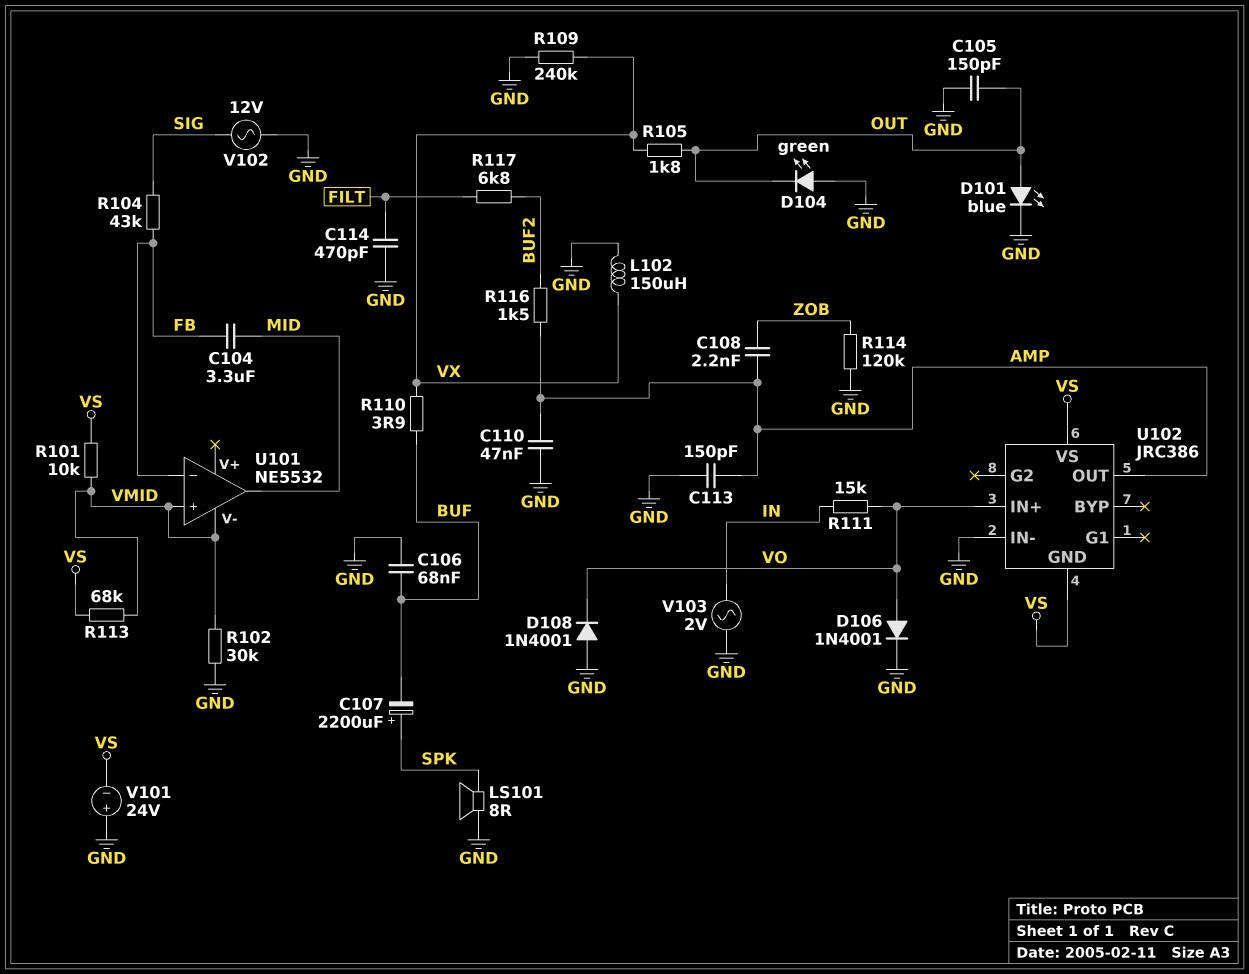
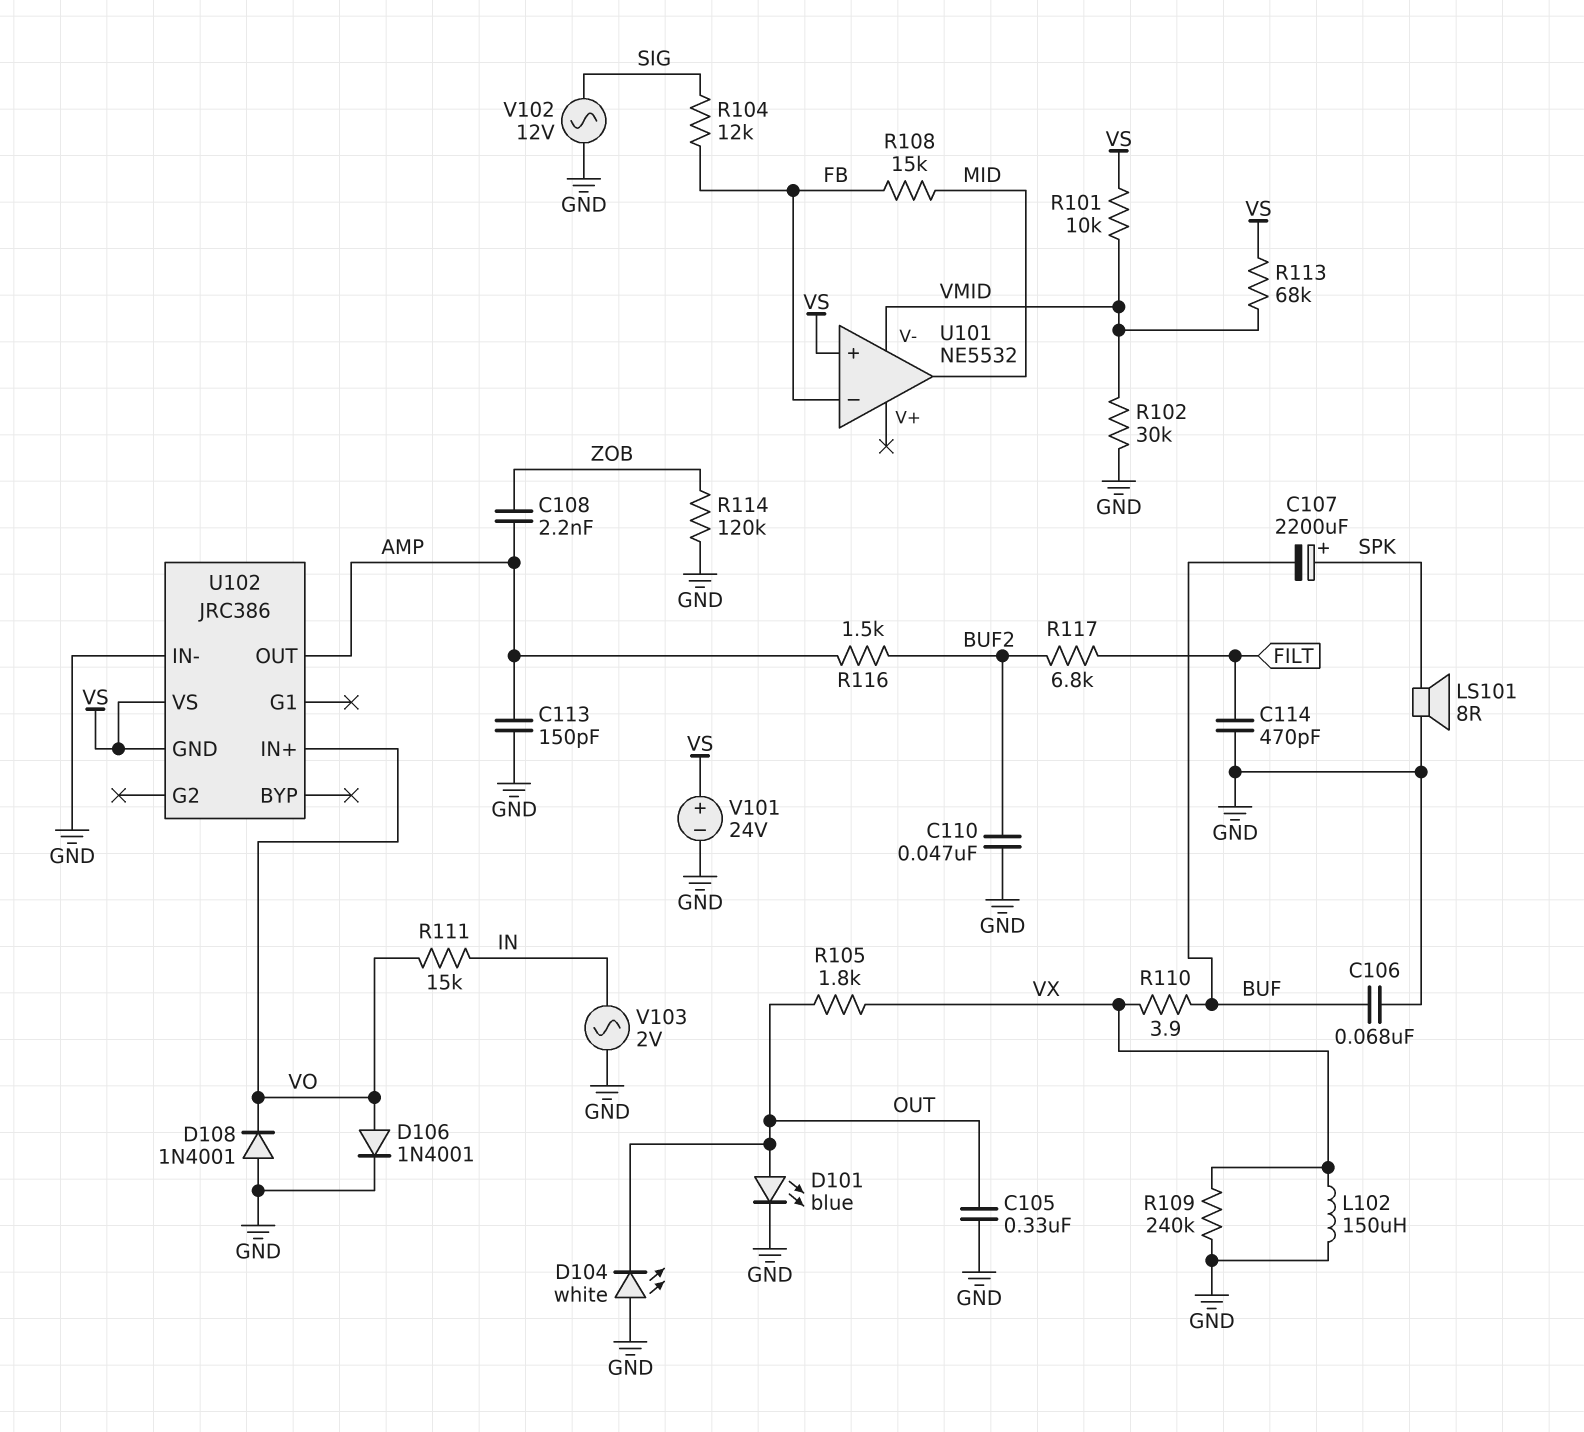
C104: 3.3uF (FB, MID) -> none
C105: 150pF (GND, OUT) -> 330nF (GND, OUT)
C110: 47nF (AMP, GND) -> 47nF (BUF2, GND)
D104: LED green (A GND, K OUT) -> LED white (A GND, K OUT)
R104: 43k (FB, SIG) -> 12k (FB, SIG)
R108: none -> 15k (FB, MID)
U101 pin in+: VMID -> VS
V101: 24V (plus GND, minus VS) -> 24V (plus VS, minus GND)

